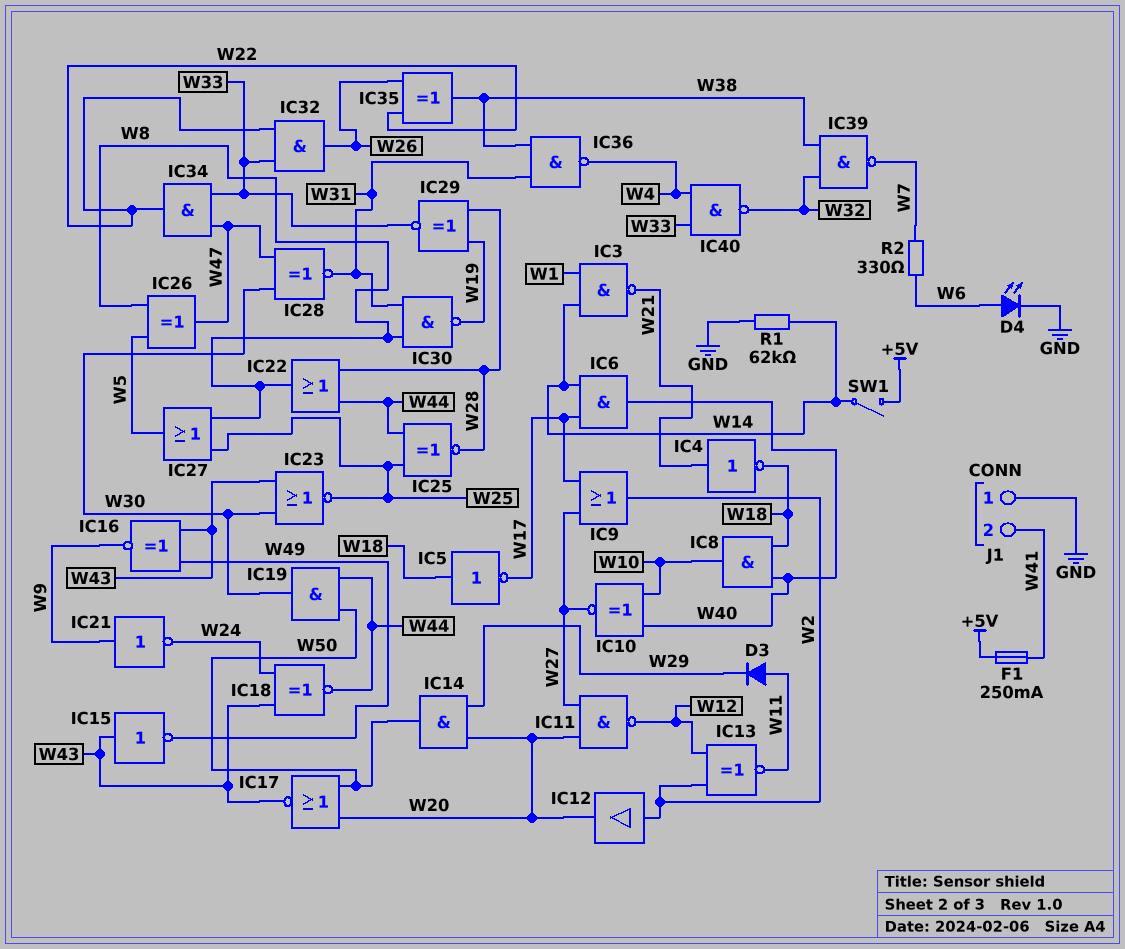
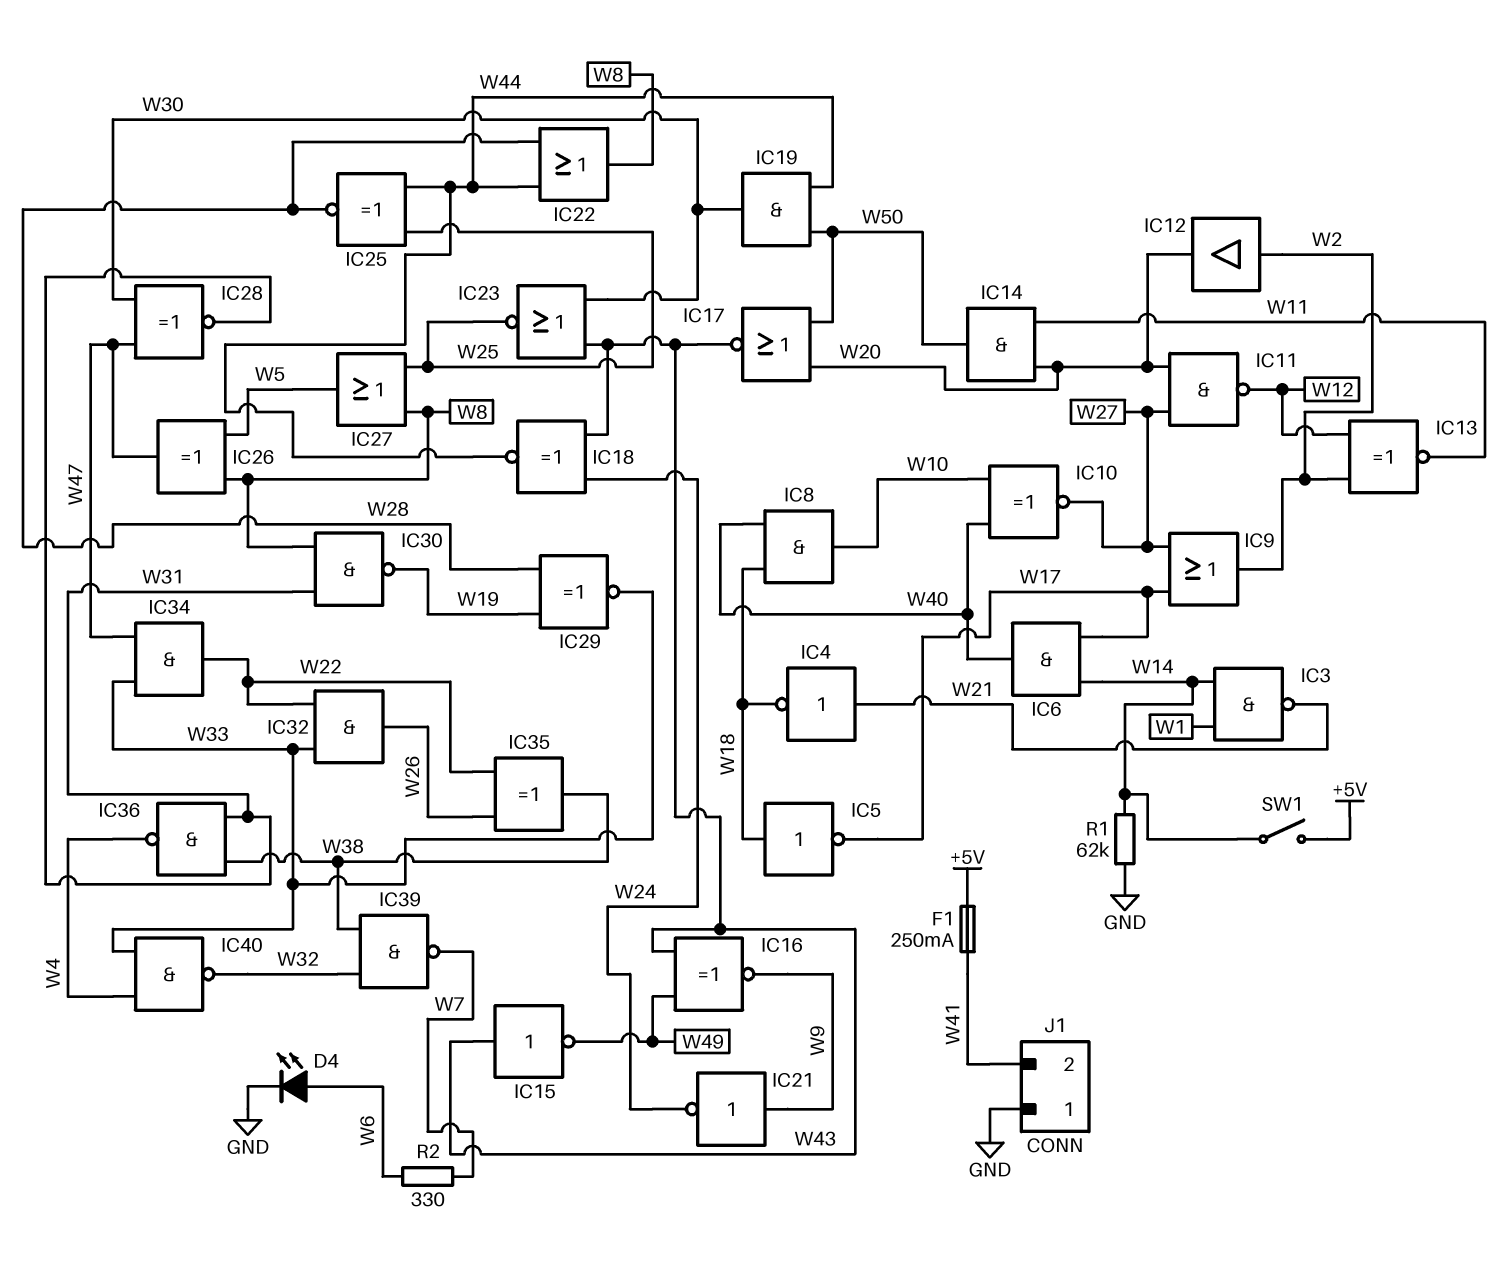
D3: diode (A W11, K W29) -> none
IC14: AND (in W20, in W29, out W50) -> AND (in W11, in W20, out W50)

